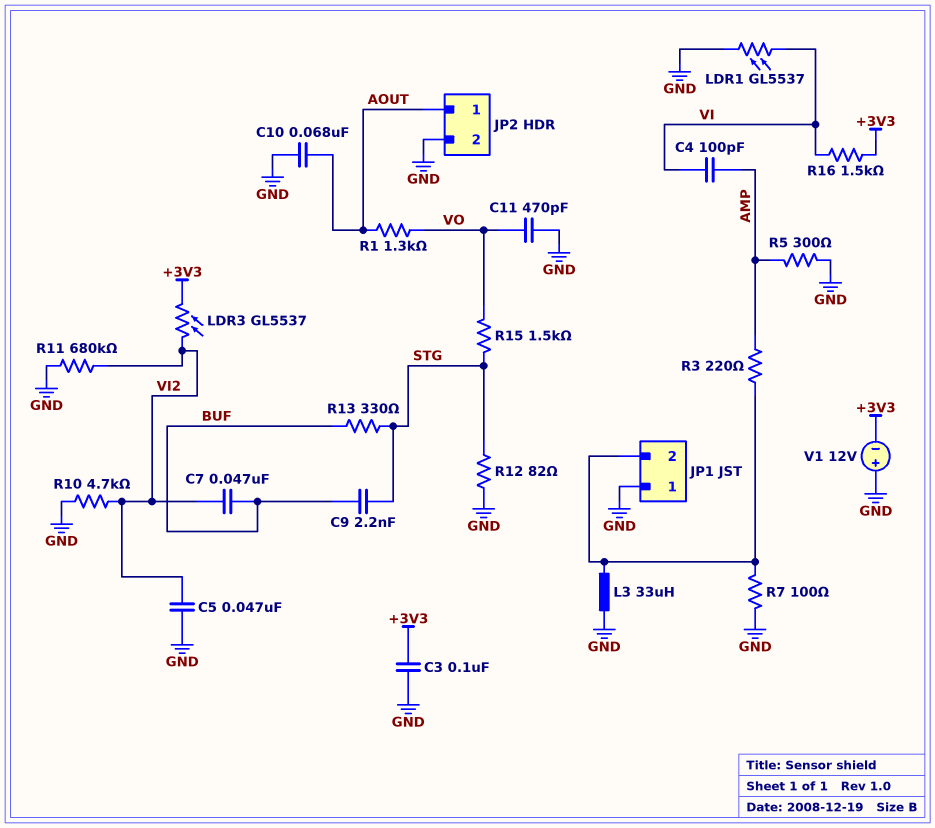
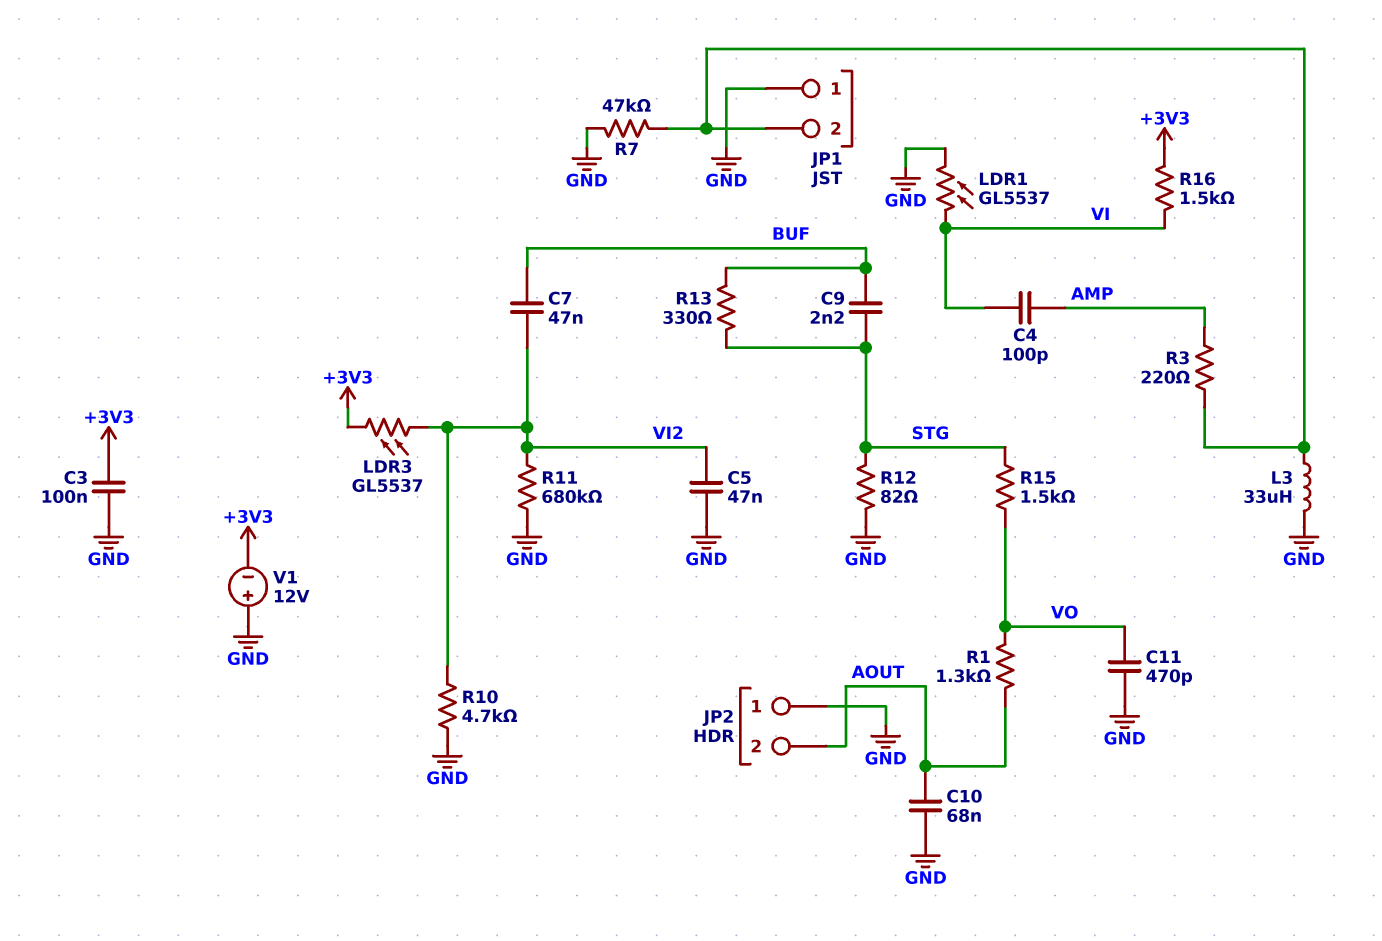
JP2 pin 1: AOUT -> GND
JP2 pin 2: GND -> AOUT
R5: 300 (AMP, GND) -> none
R7: 100 (GND, JP1/2) -> 47k (GND, JP1/2)

